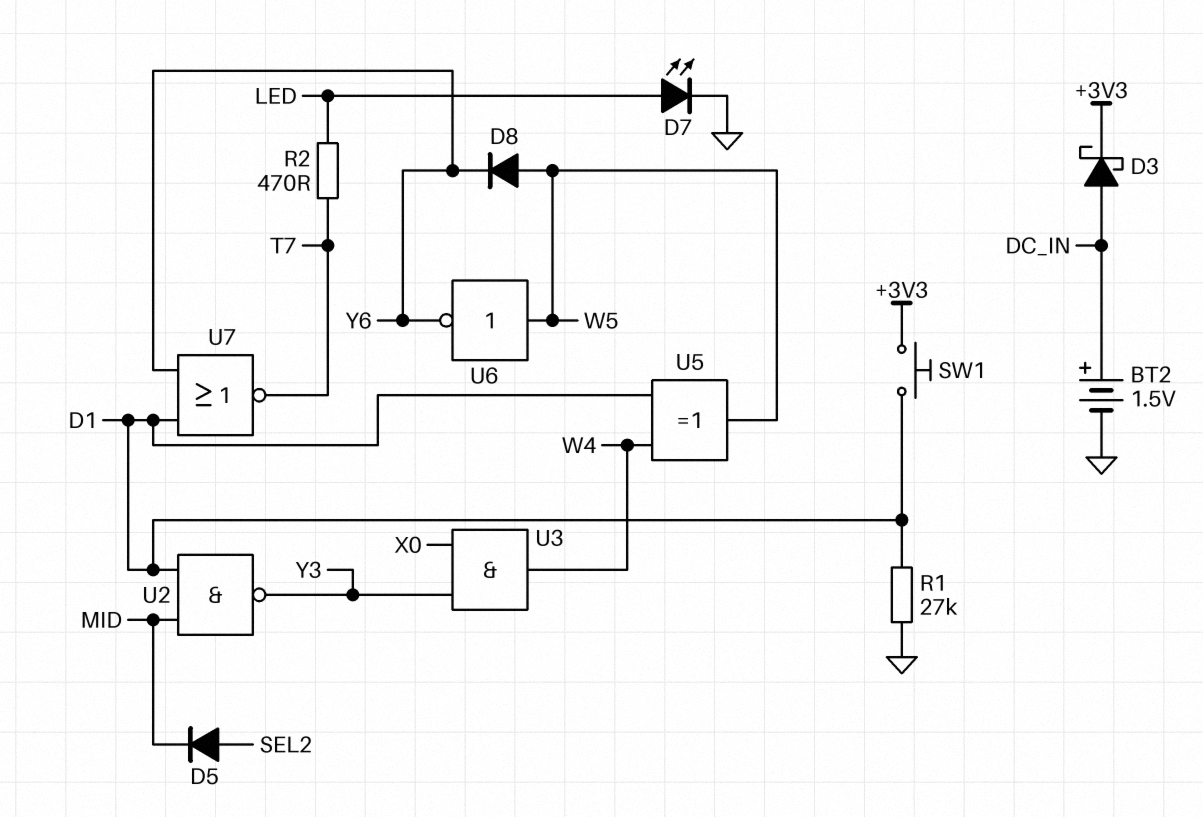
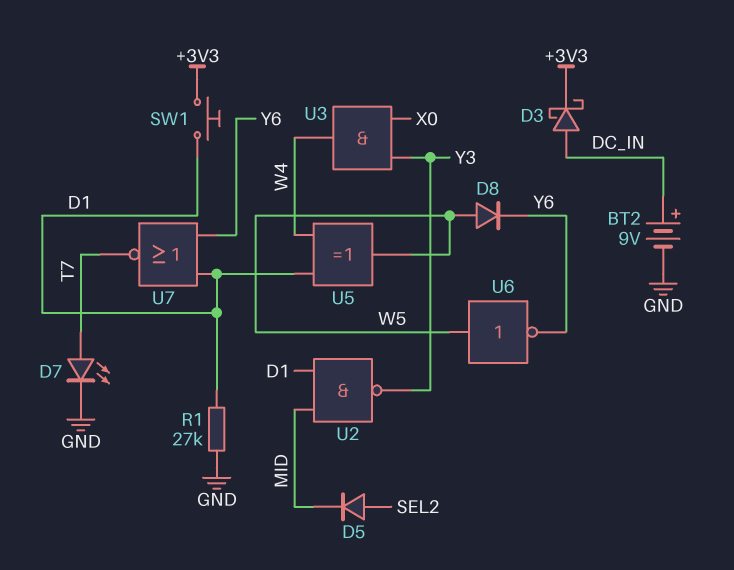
BT2: 1.5V (plus DC_IN, minus GND) -> 9V (plus DC_IN, minus GND)
D7: LED (A LED, K GND) -> LED (A T7, K GND)
R2: 470 (LED, T7) -> none

